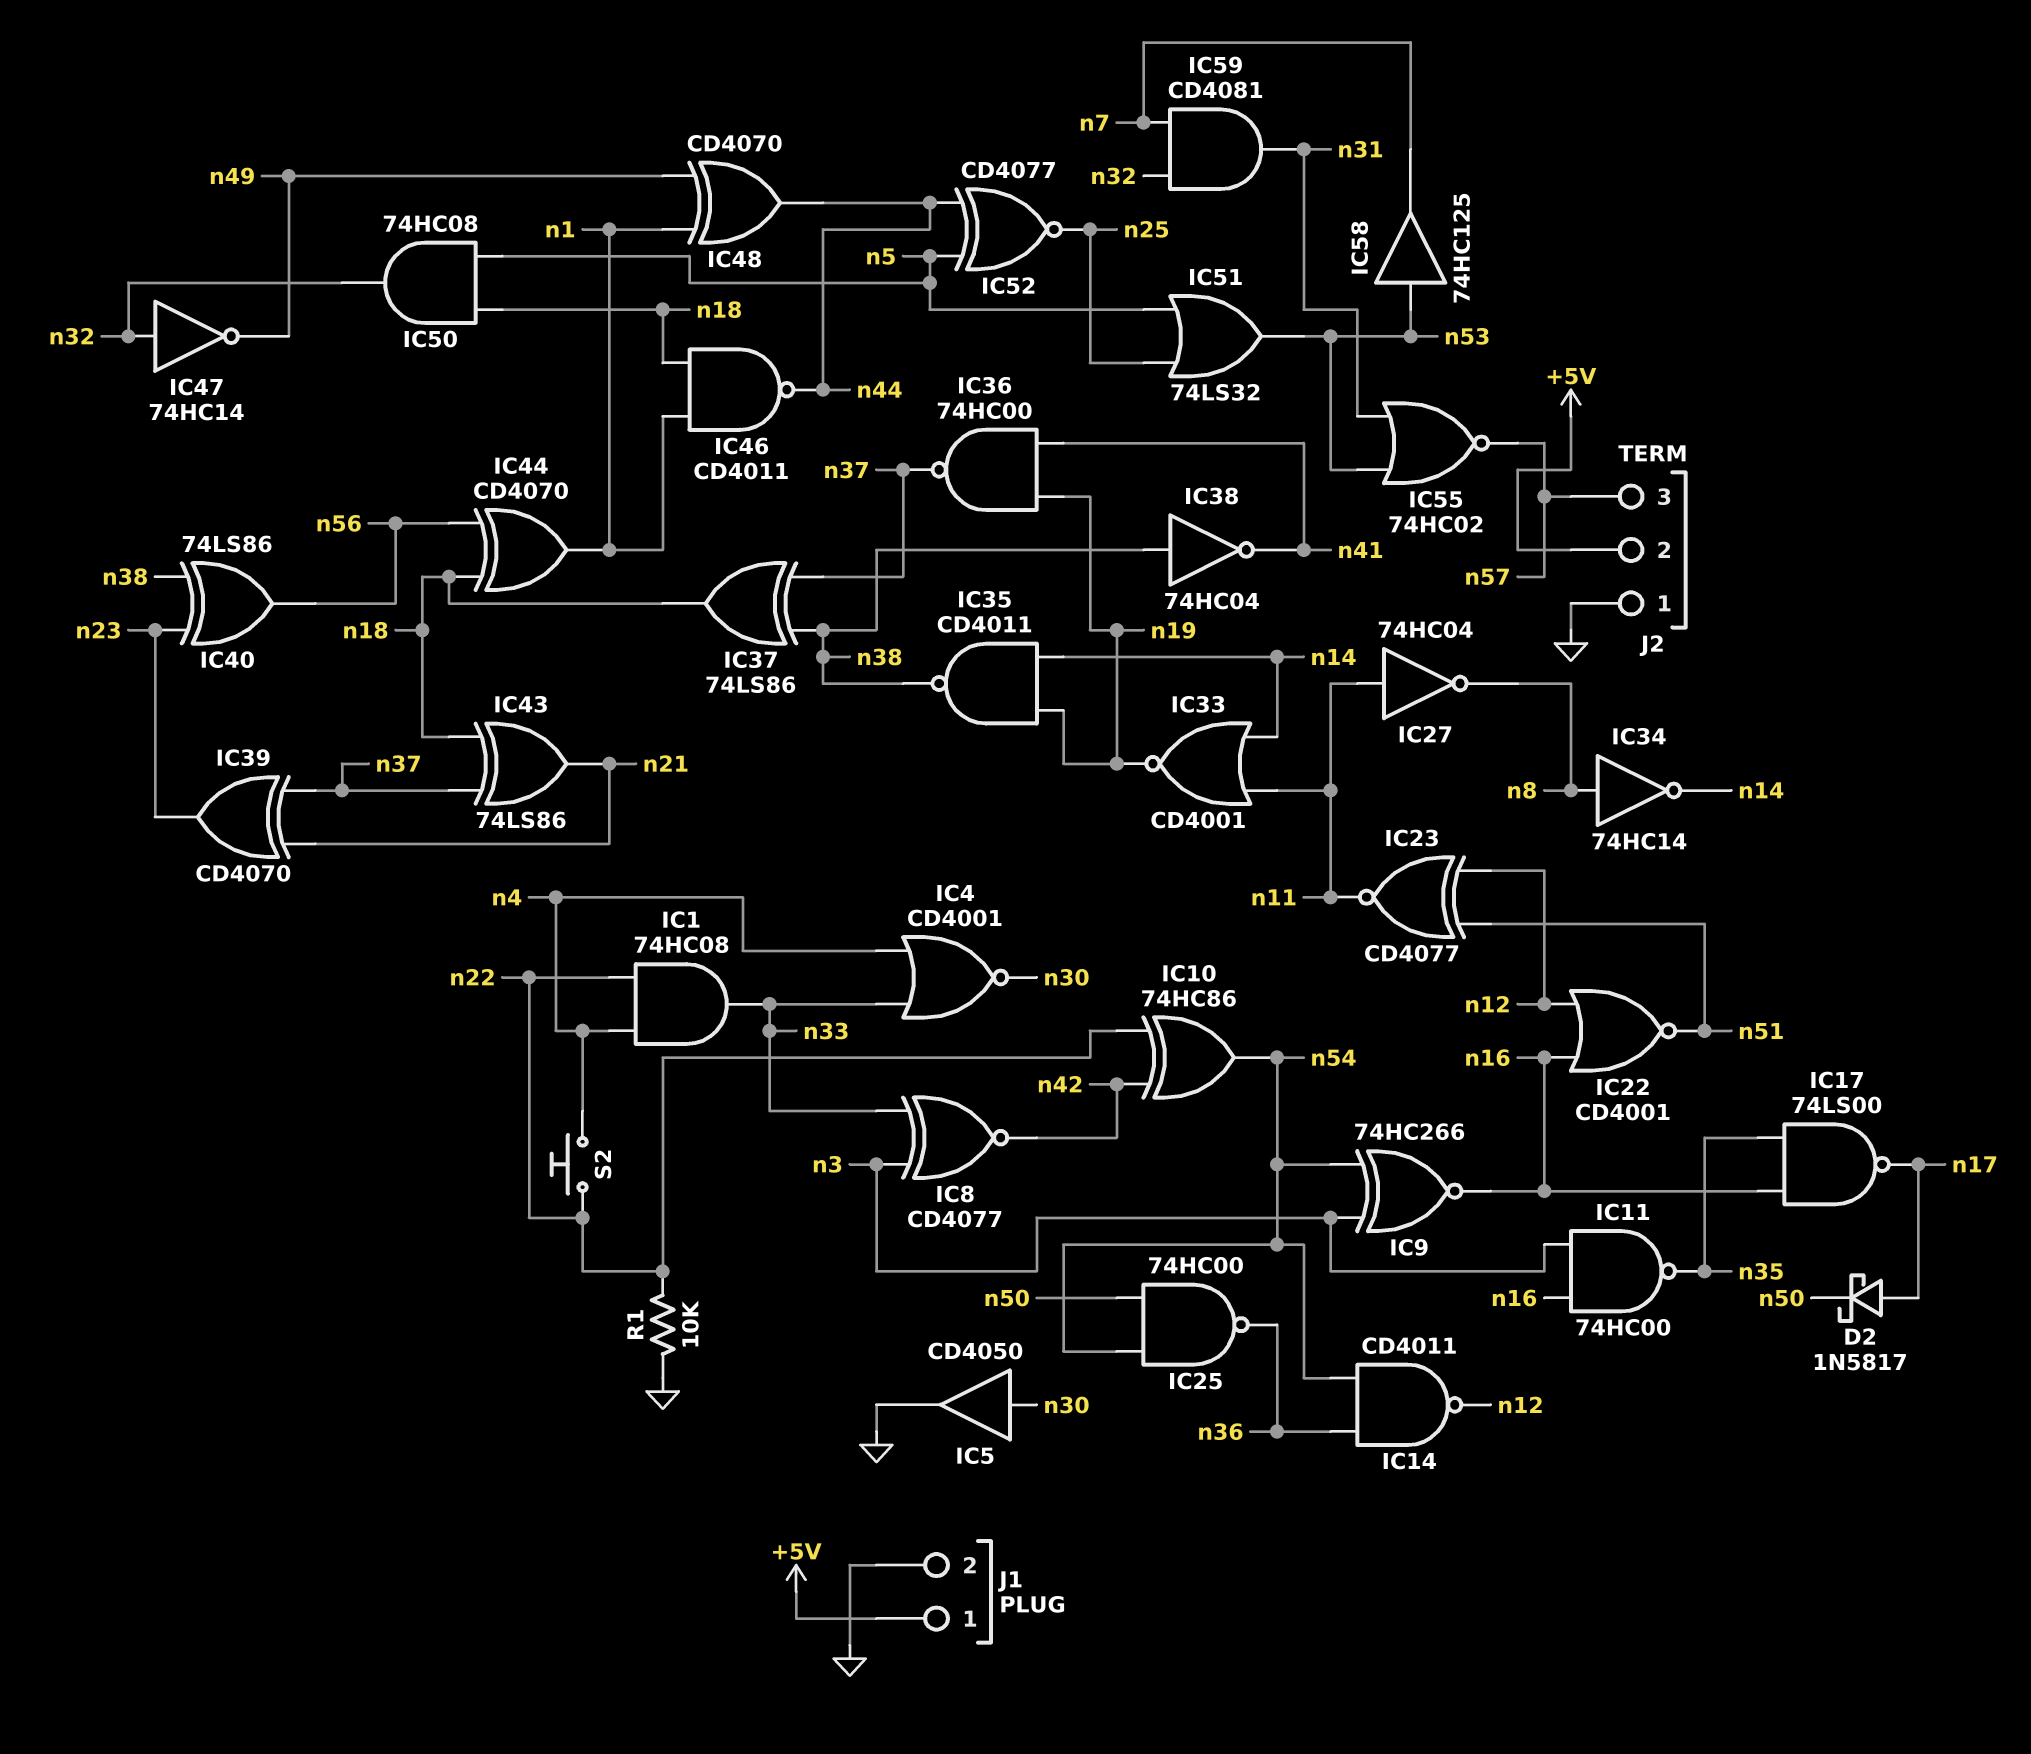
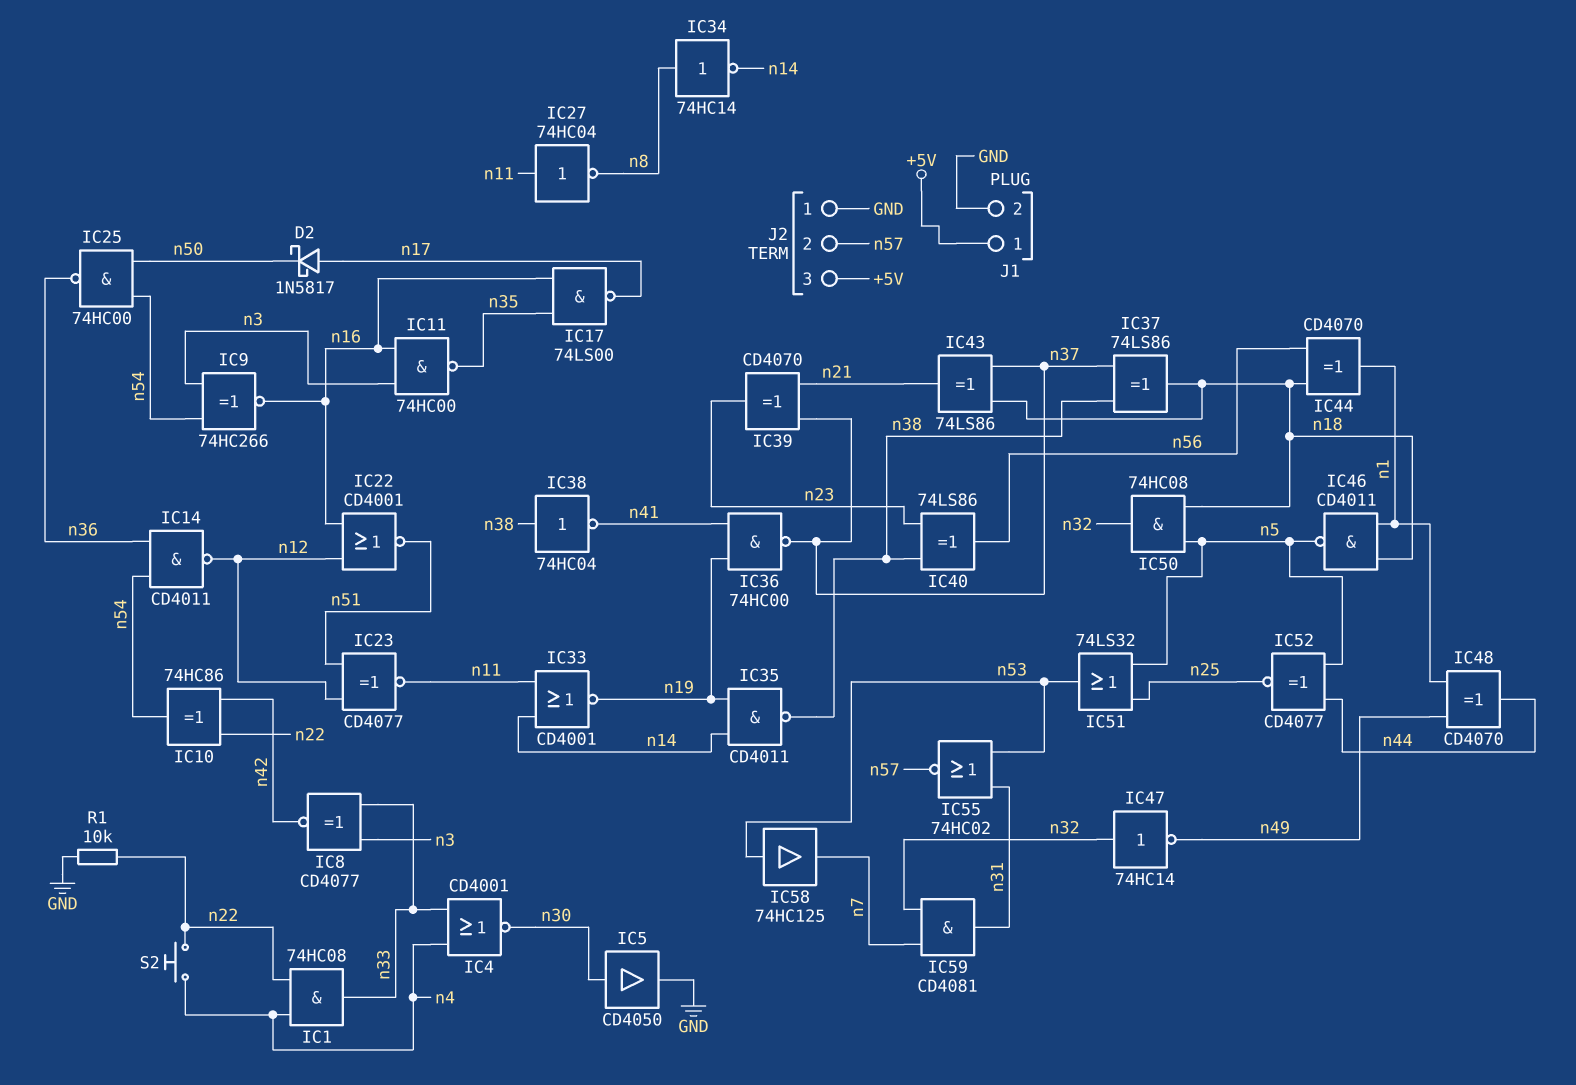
IC46: NAND CD4011 (in n1, in n18, out n44) -> NAND CD4011 (in n1, in n18, out n5)
J2 pin 2: +5V -> n57
J2 pin 3: n57 -> +5V

